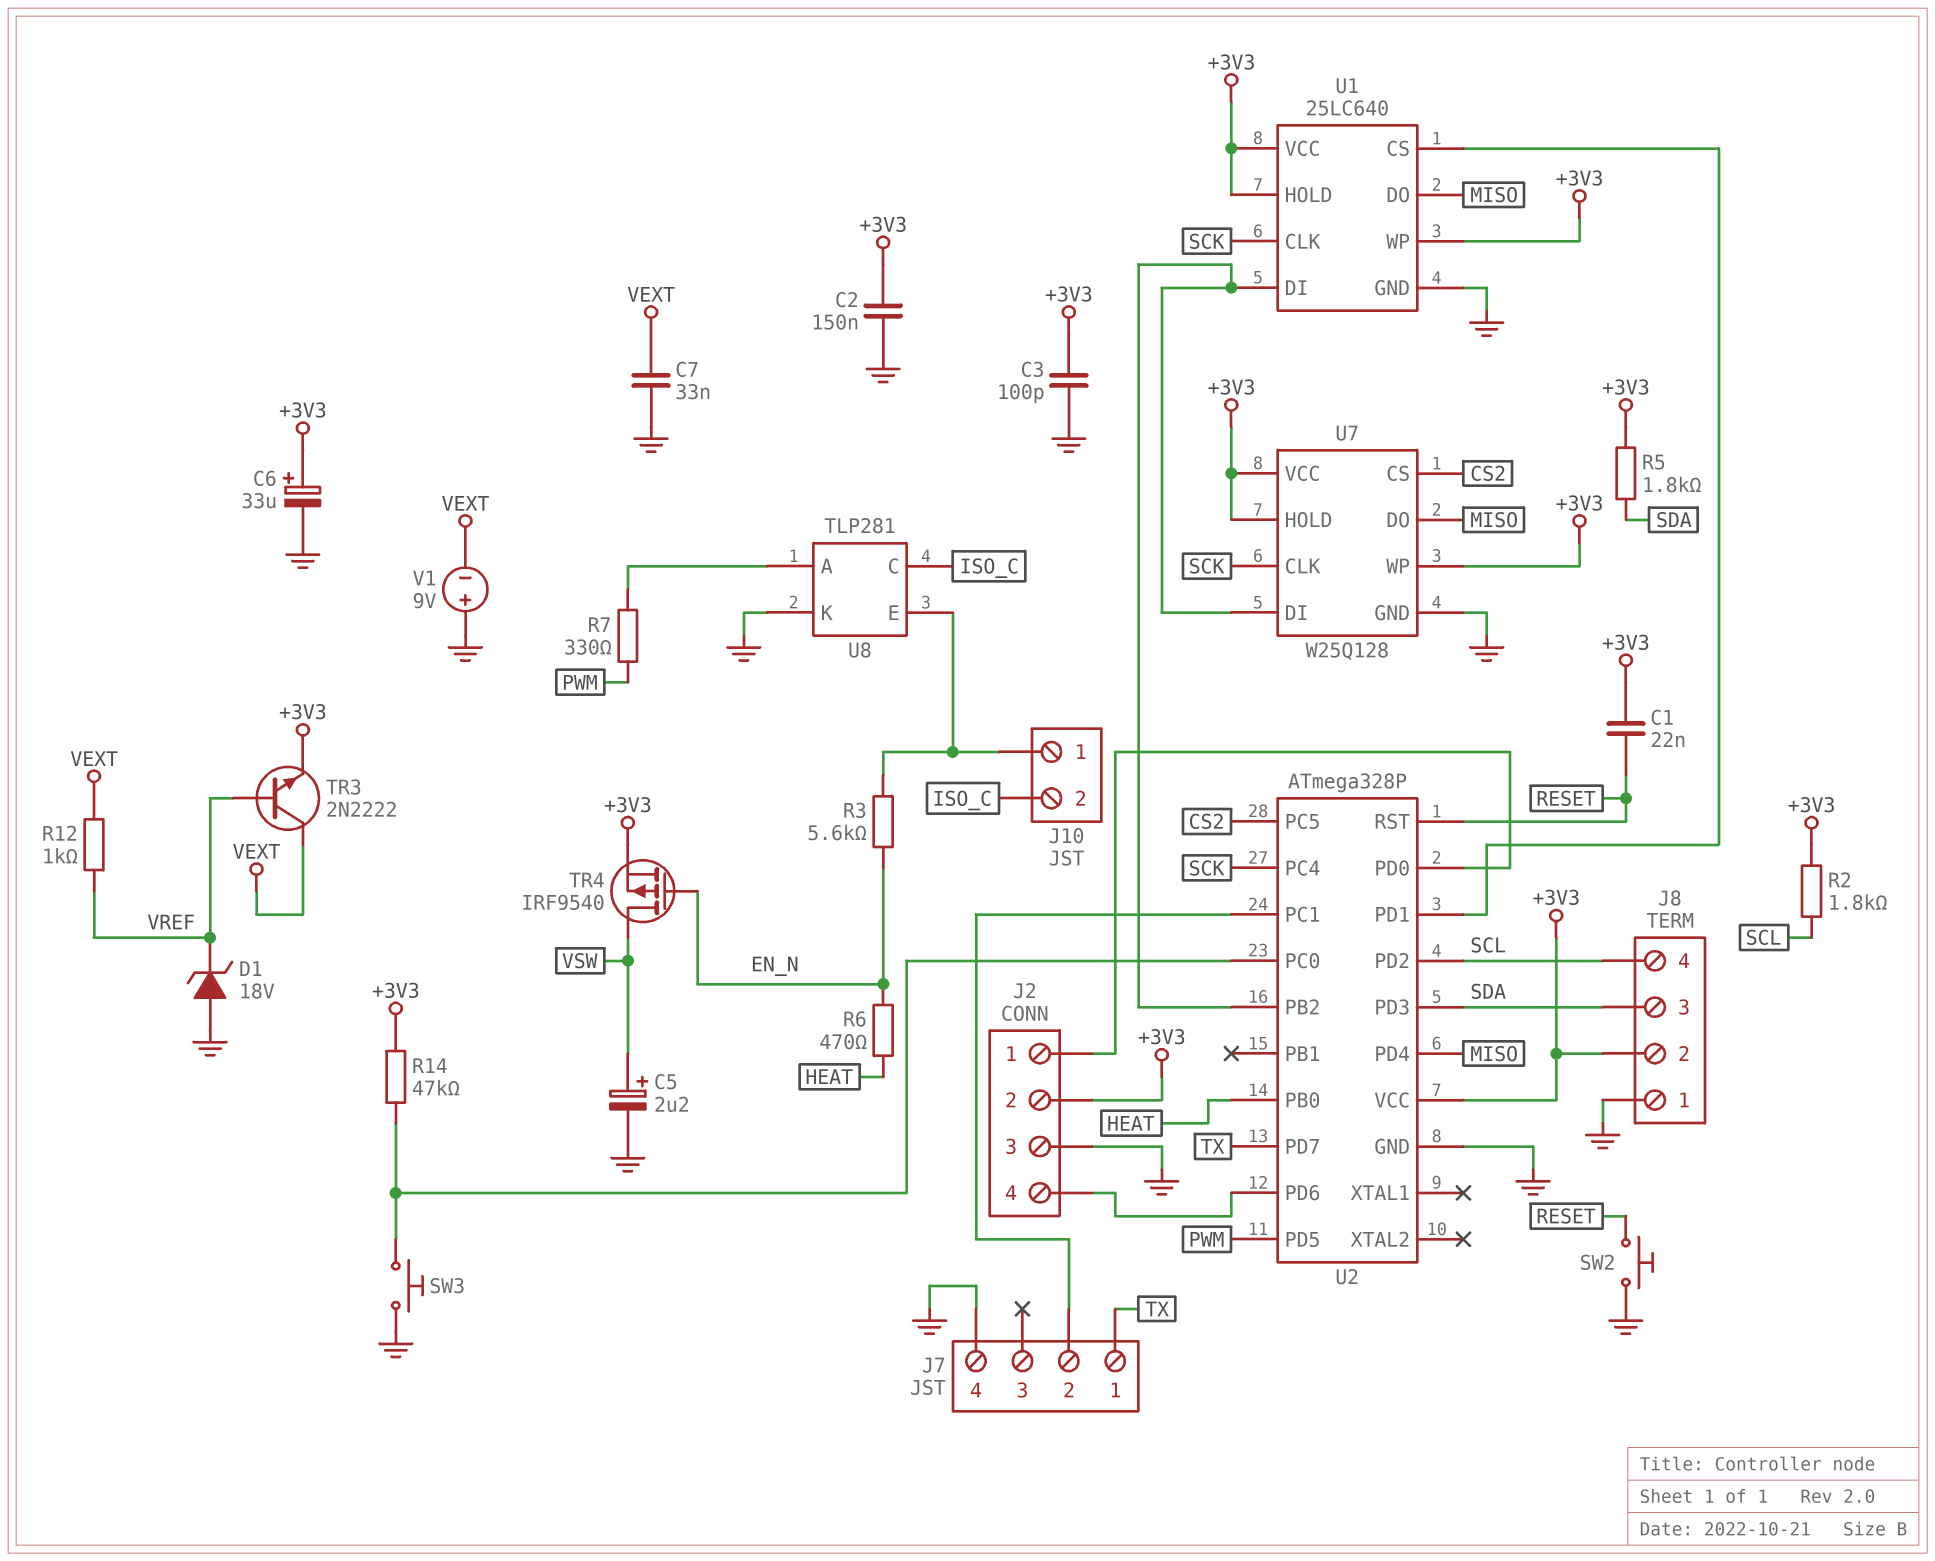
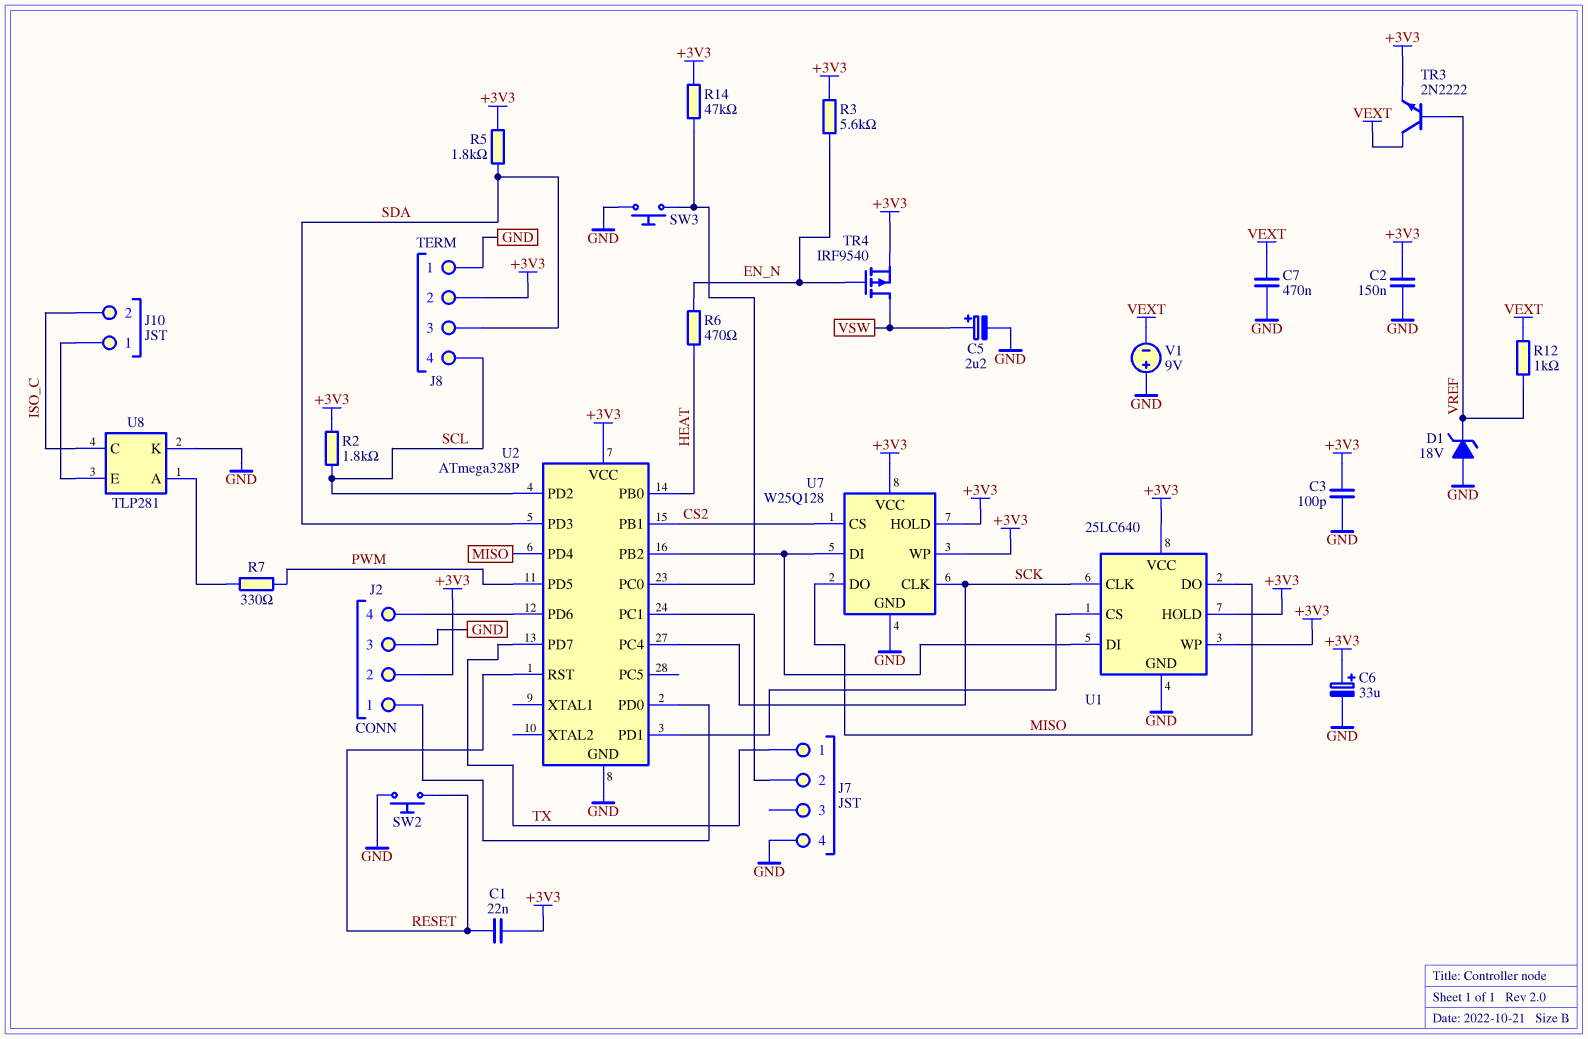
C7: 33nF (GND, VEXT) -> 470nF (GND, VEXT)
R3: 5.6k (EN_N, J10/1) -> 5.6k (+3V3, EN_N)
U2 pin PB1: none -> CS2
U2 pin PC5: CS2 -> none

